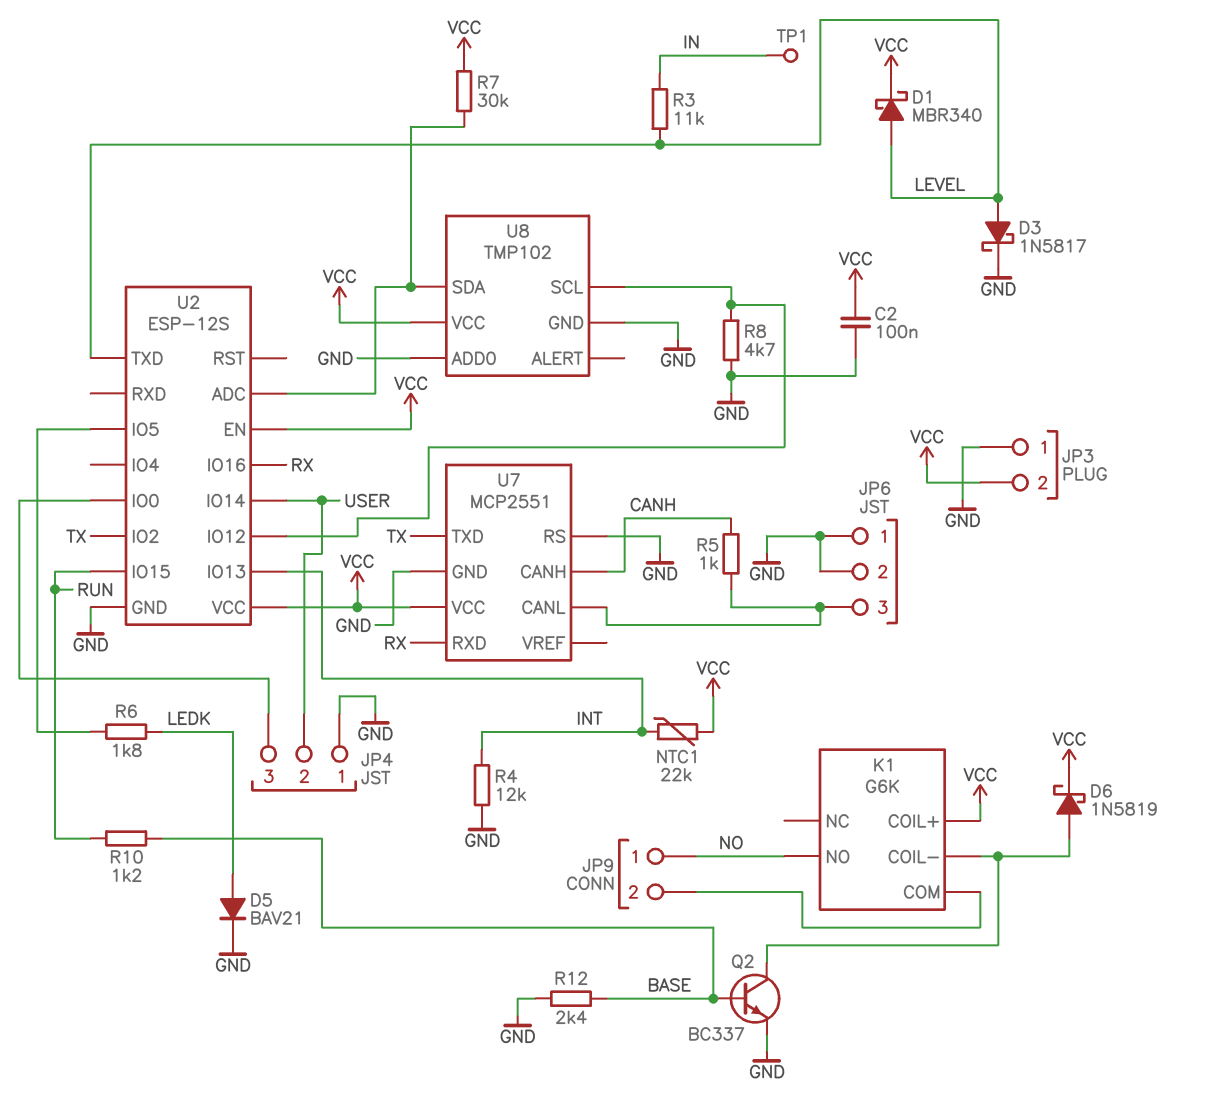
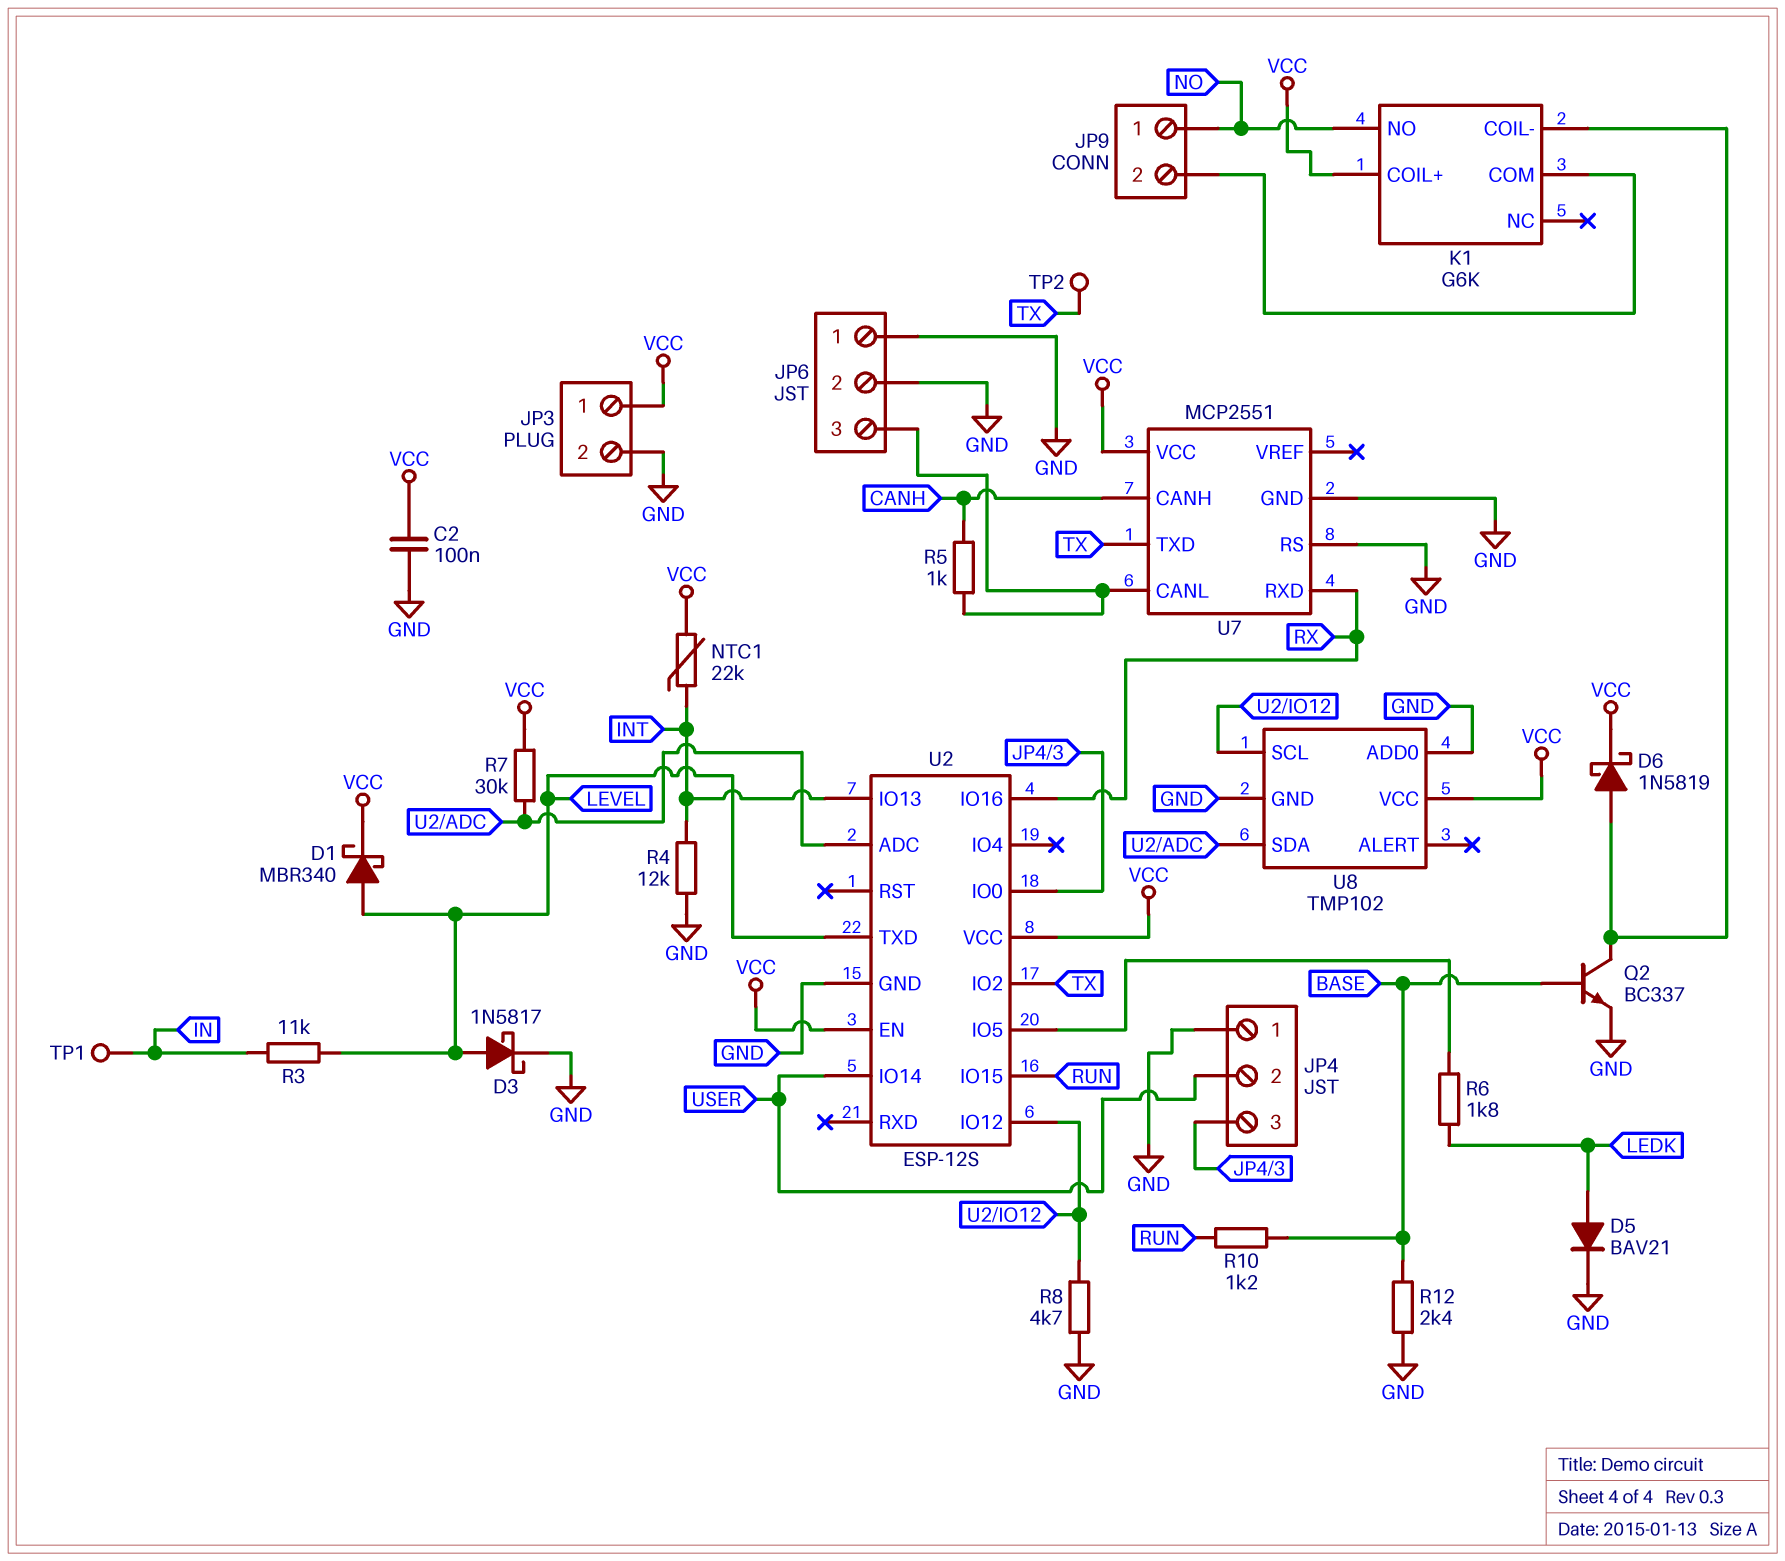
JP3 pin 1: GND -> VCC
JP3 pin 2: VCC -> GND
TP2: none -> test point (TX)

